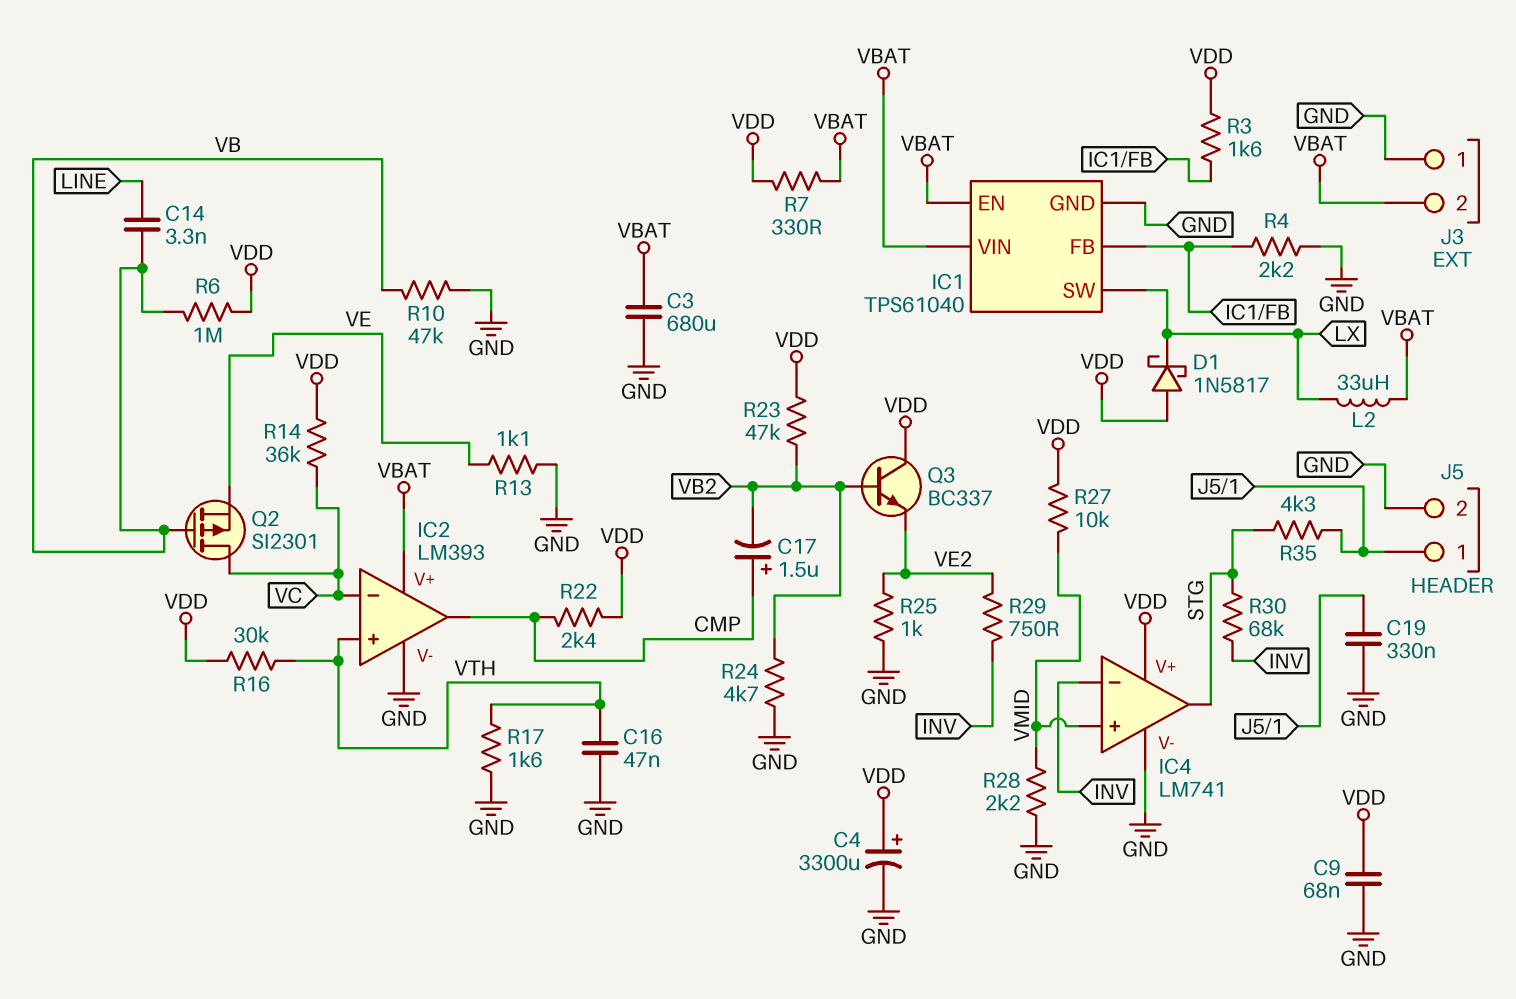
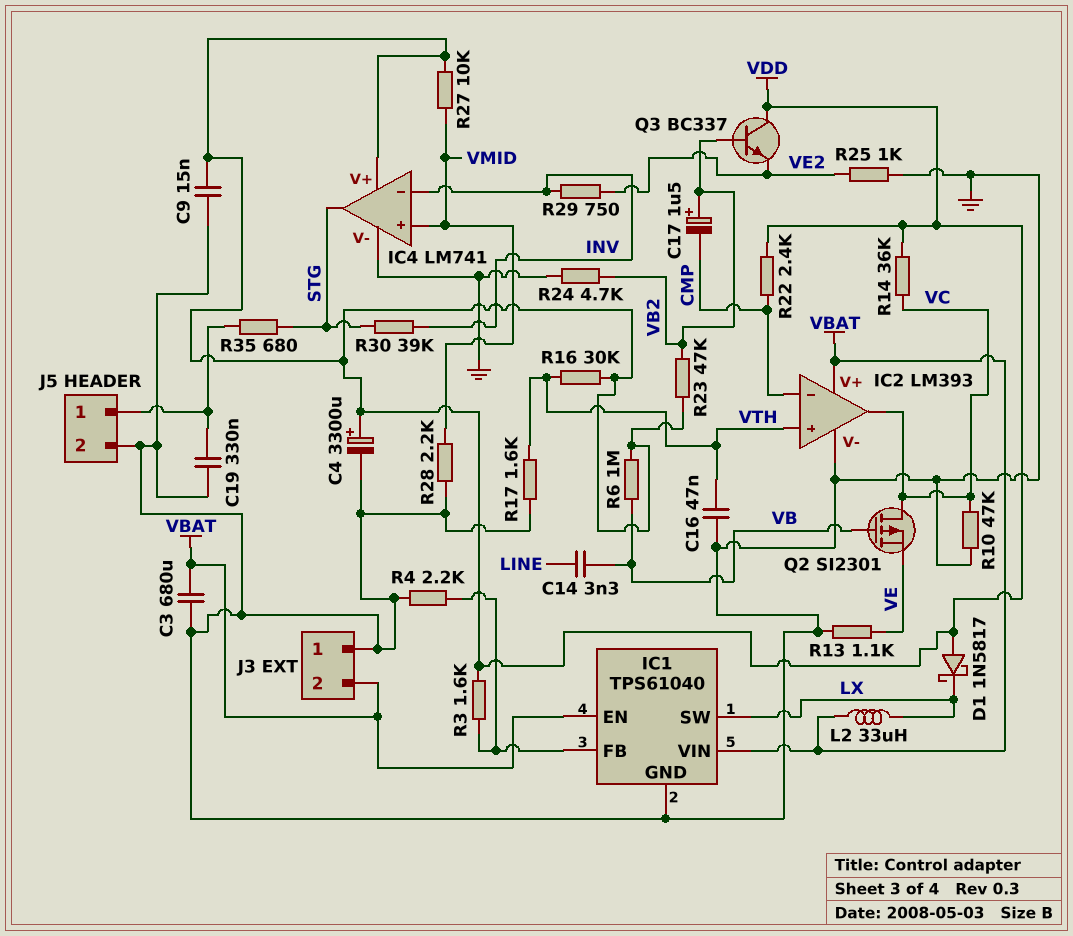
C9: 68nF (GND, VDD) -> 15nF (GND, VDD)
C17: 1.5uF (plus CMP, minus VB2) -> 1.5uF (plus VB2, minus CMP)
IC2 pin in-: VC -> CMP
IC2 pin out: CMP -> VC
R7: 330 (VBAT, VDD) -> none
R10: 47k (GND, VB) -> 47k (GND, VC)
R30: 68k (INV, STG) -> 39k (INV, STG)
R35: 4.3k (J5/1, STG) -> 680 (J5/1, STG)

